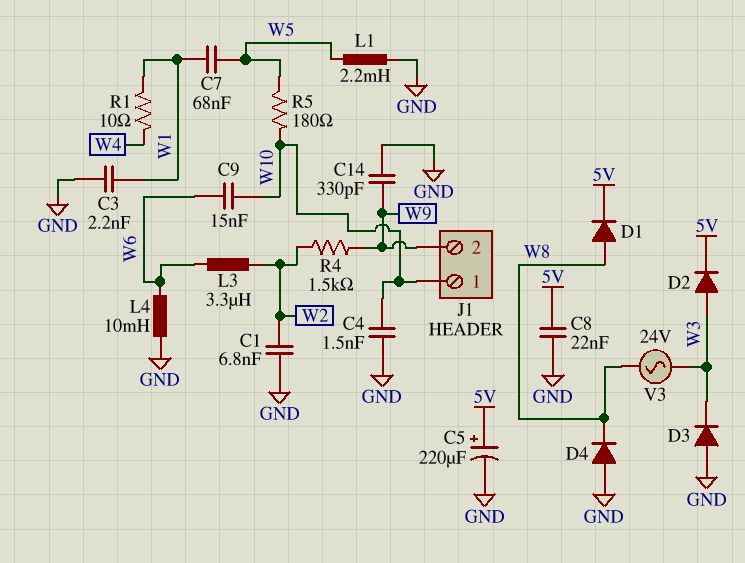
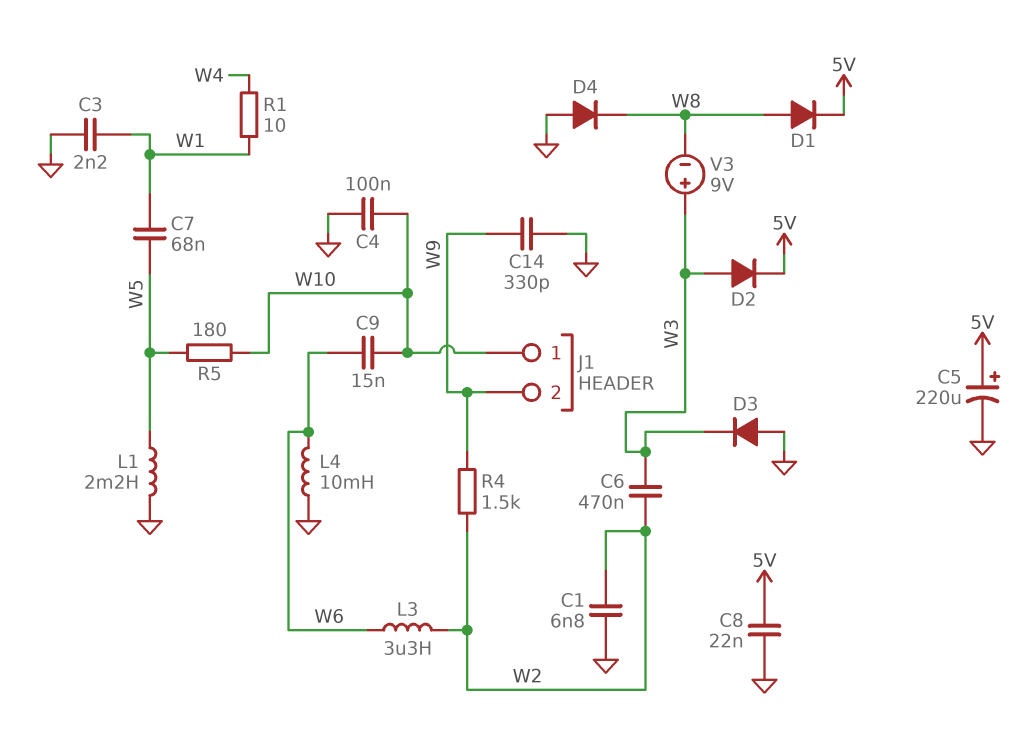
C4: 1.5nF (GND, W10) -> 100nF (GND, W10)
C6: none -> 470nF (W2, W3)
V3: AC 24V (W3, W8) -> 9V (plus W3, minus W8)

